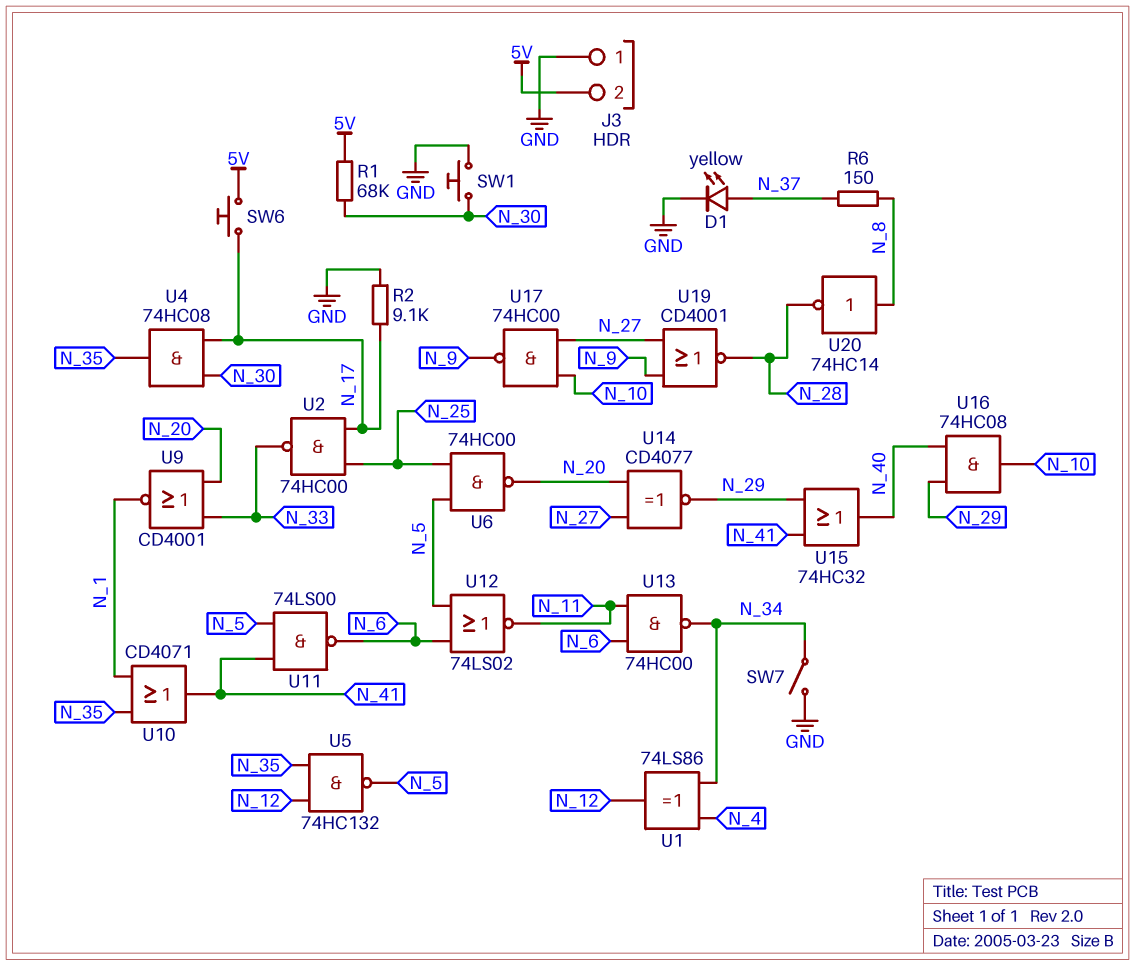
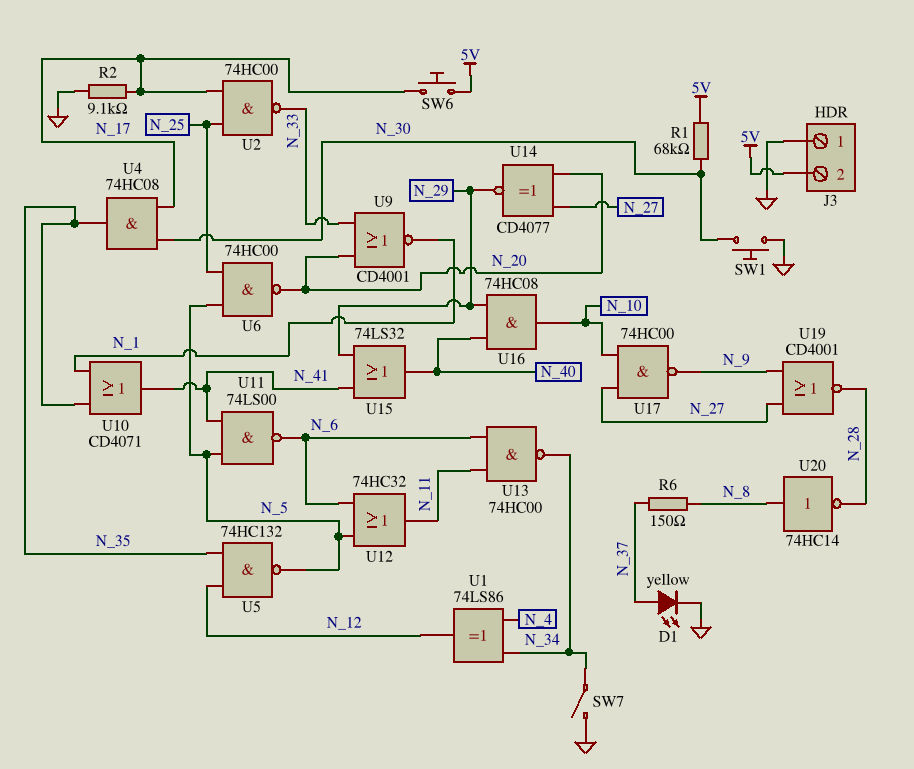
U12: NOR 74LS02 (in N_5, in N_6, out N_11) -> OR 74HC32 (in N_5, in N_6, out N_11)
U15: OR 74HC32 (in N_29, in N_41, out N_40) -> OR 74LS32 (in N_29, in N_41, out N_40)

